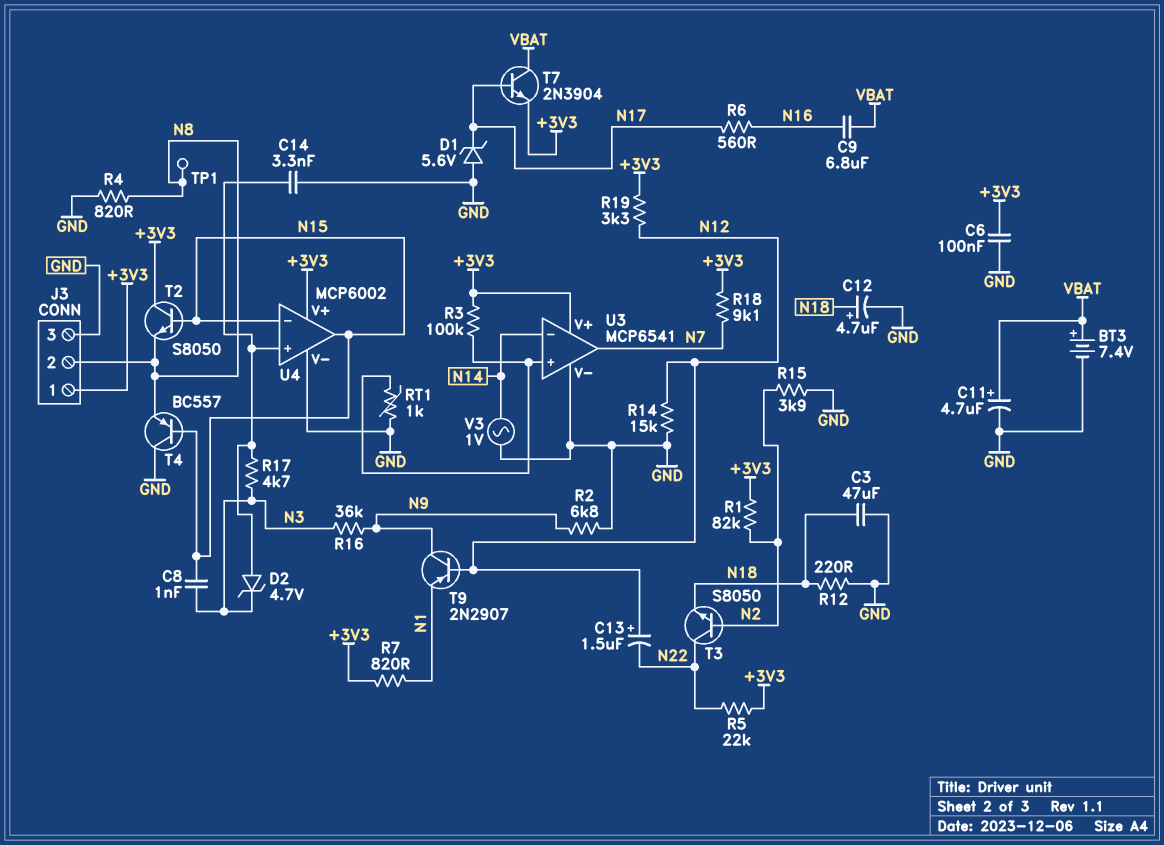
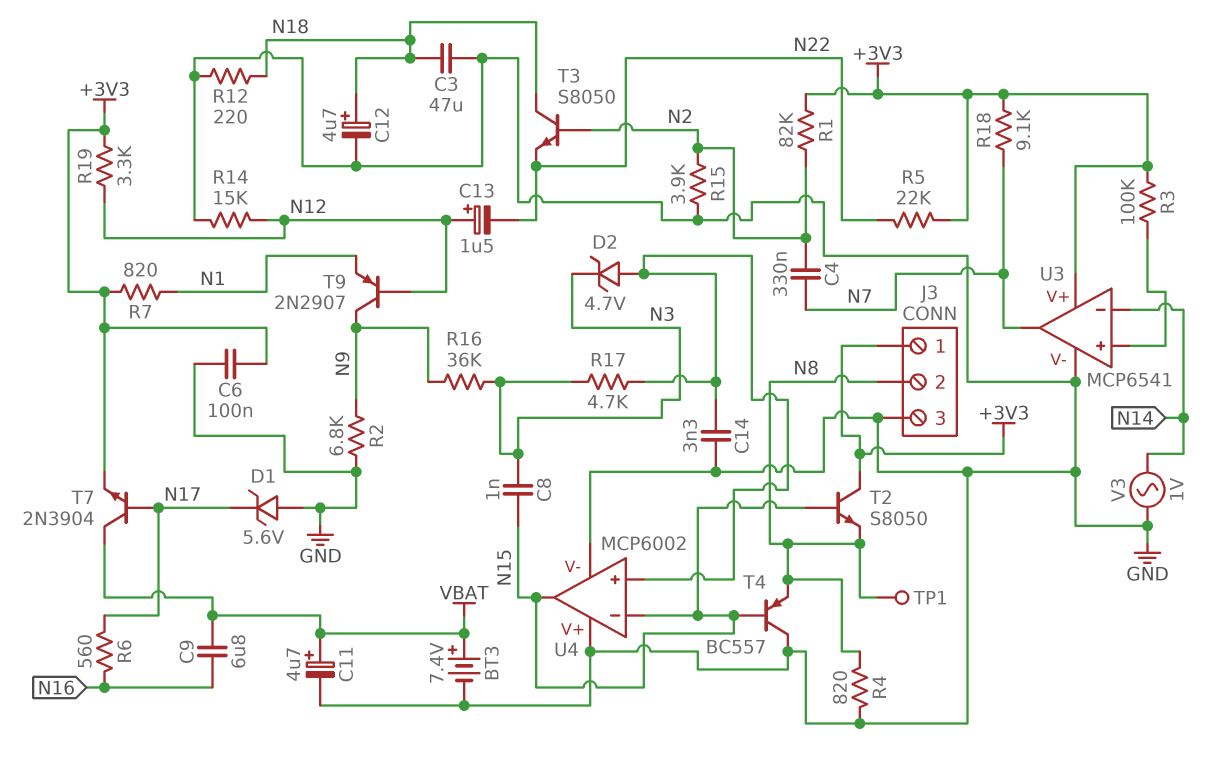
C4: none -> 330nF (N2, N7)
RT1: 1k (GND, U3/in+) -> none
T3: NPN S8050 (B N2, C N22, E N18) -> NPN S8050 (B N2, C N18, E N22)
U4 pin V+: +3V3 -> GND

